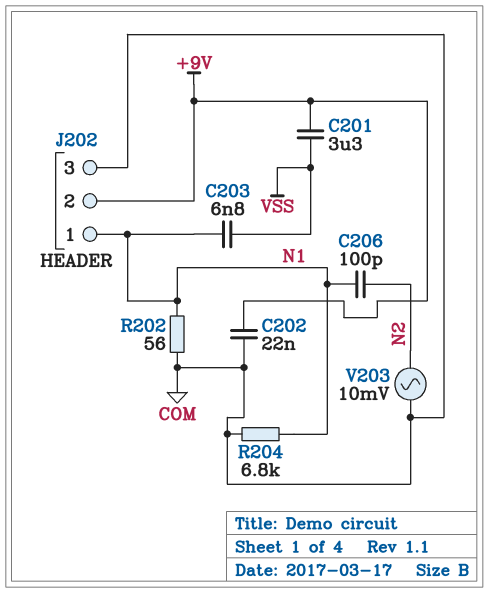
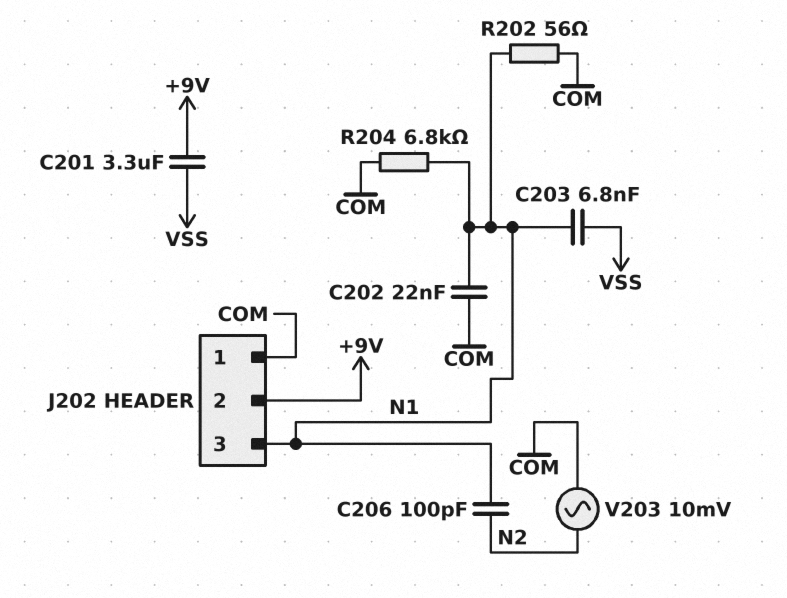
C202: 22nF (+9V, COM) -> 22nF (COM, N1)
J202 pin 1: N1 -> COM
J202 pin 3: COM -> N1

